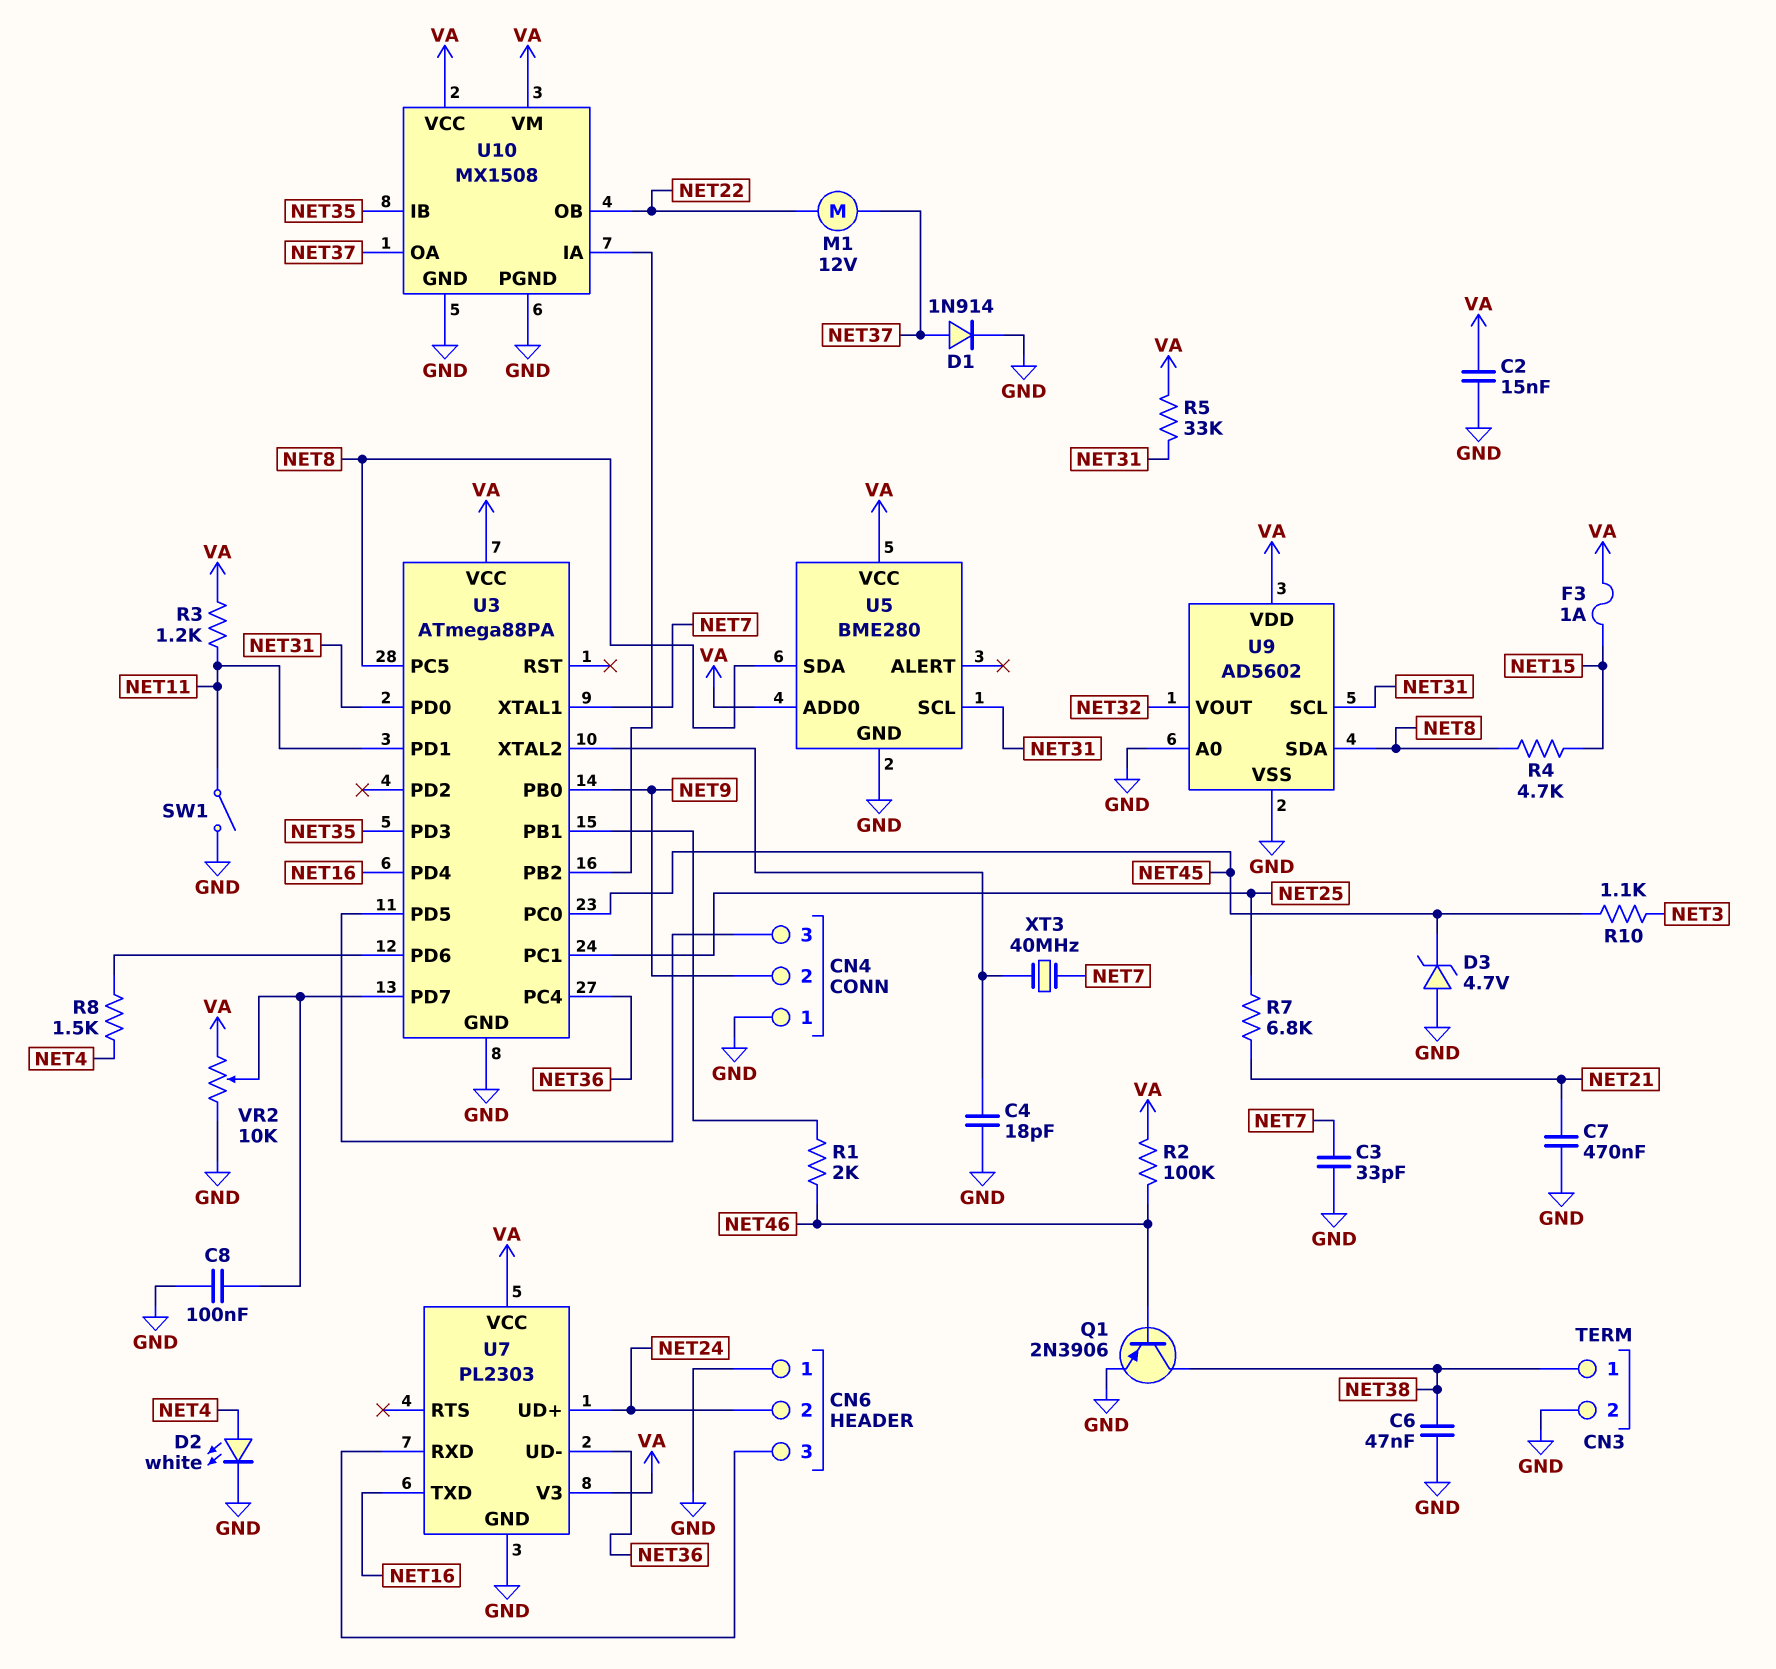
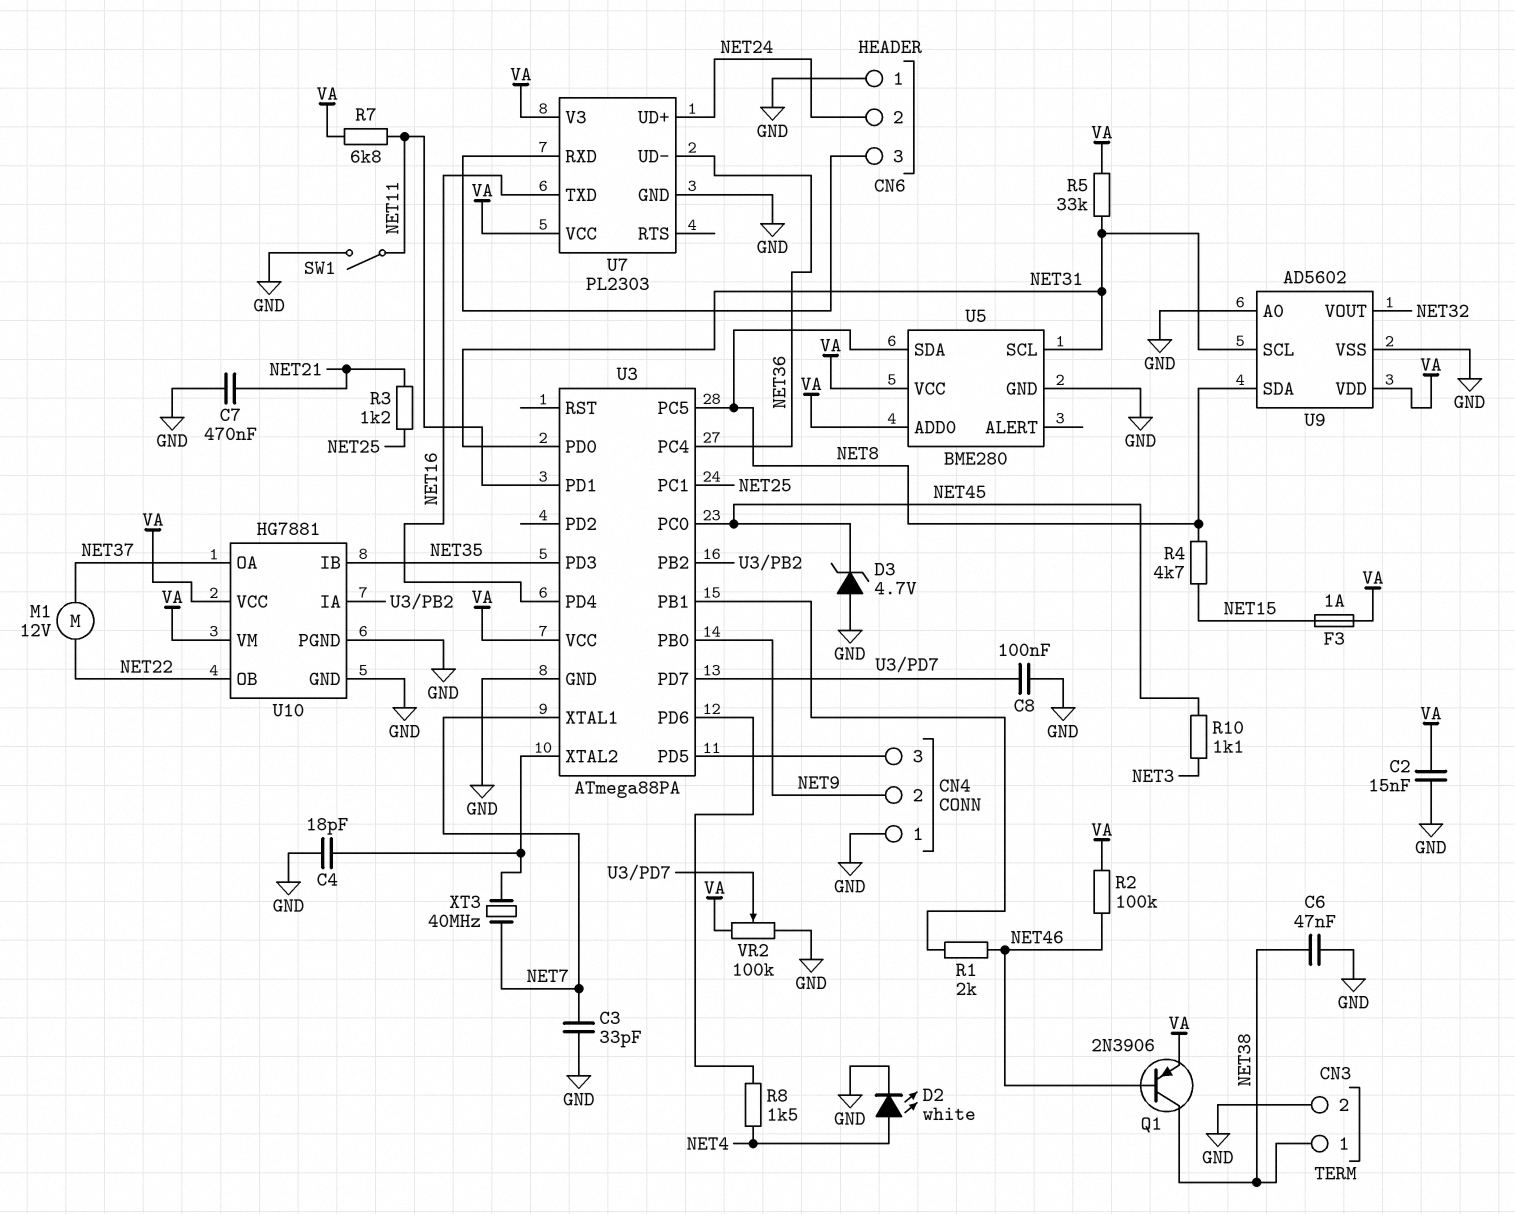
D1: diode 1N914 (A NET37, K GND) -> none
Q1: PNP 2N3906 (B NET46, C NET38, E GND) -> PNP 2N3906 (B NET46, C NET38, E VA)
R3: 1.2k (NET11, VA) -> 1.2k (NET21, NET25)
R7: 6.8k (NET21, NET25) -> 6.8k (NET11, VA)
U10: MX1508 -> HG7881
VR2: 10k (GND, VA, wiper U3/PD7) -> 100k (GND, VA, wiper U3/PD7)

